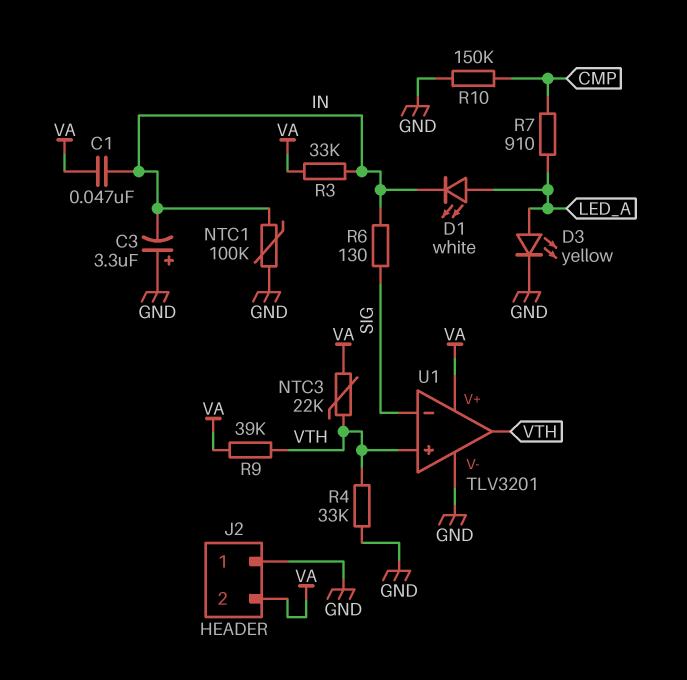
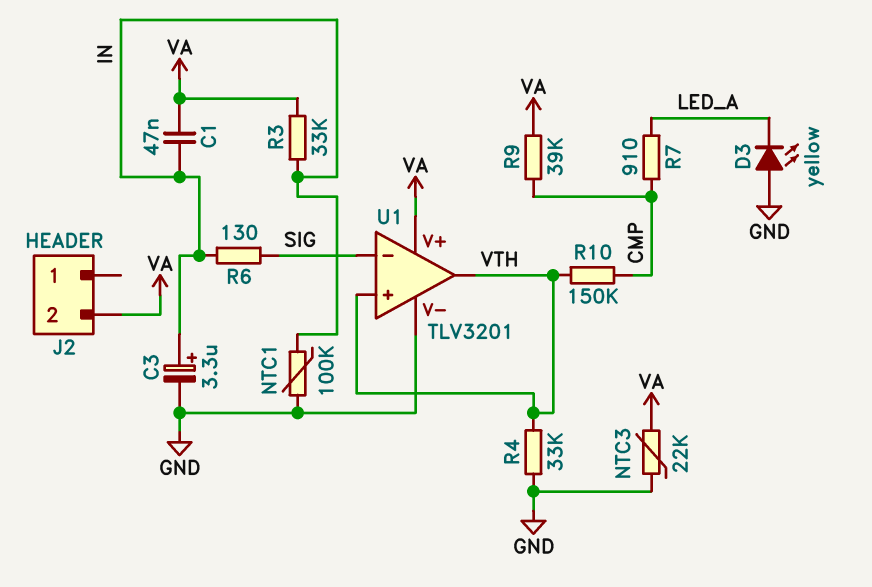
C3: 3.3uF (plus GND, minus IN) -> 3.3uF (plus IN, minus GND)
D1: LED white (A LED_A, K IN) -> none
D3: LED yellow (A LED_A, K GND) -> LED yellow (A GND, K LED_A)
J2 pin 1: GND -> none
NTC3: 22k (VA, VTH) -> 22k (GND, VA)
R9: 39k (VA, VTH) -> 39k (CMP, VA)
R10: 150k (CMP, GND) -> 150k (CMP, VTH)

